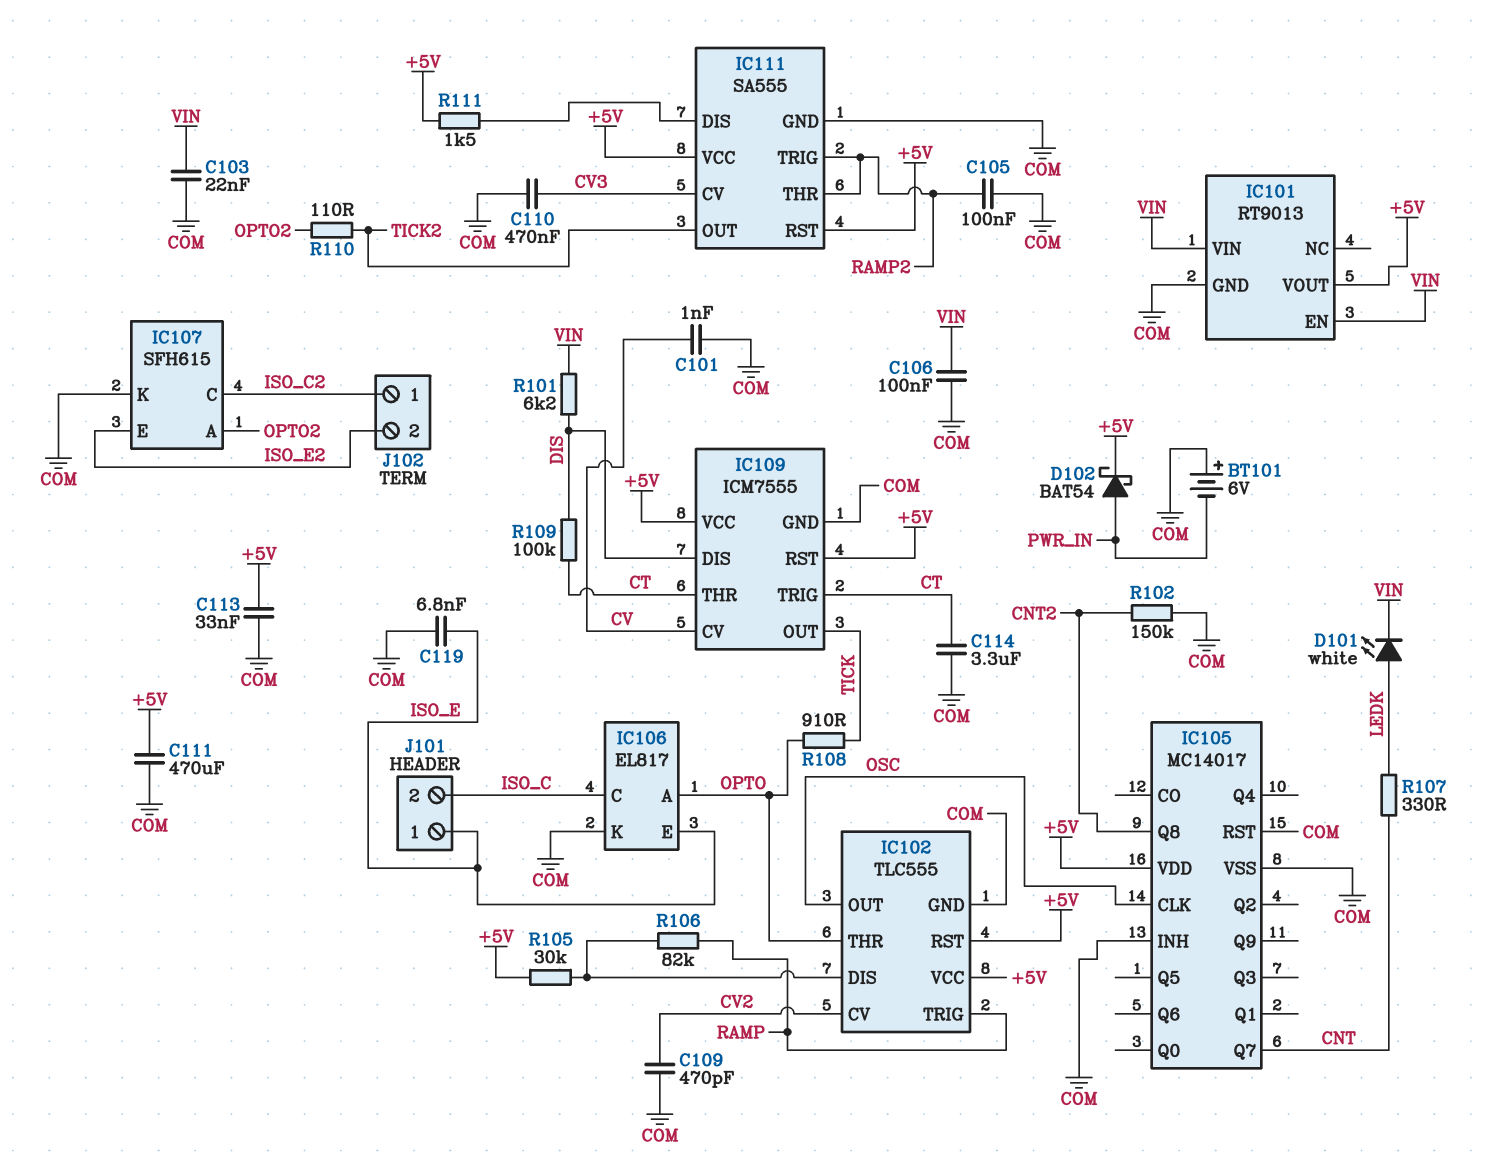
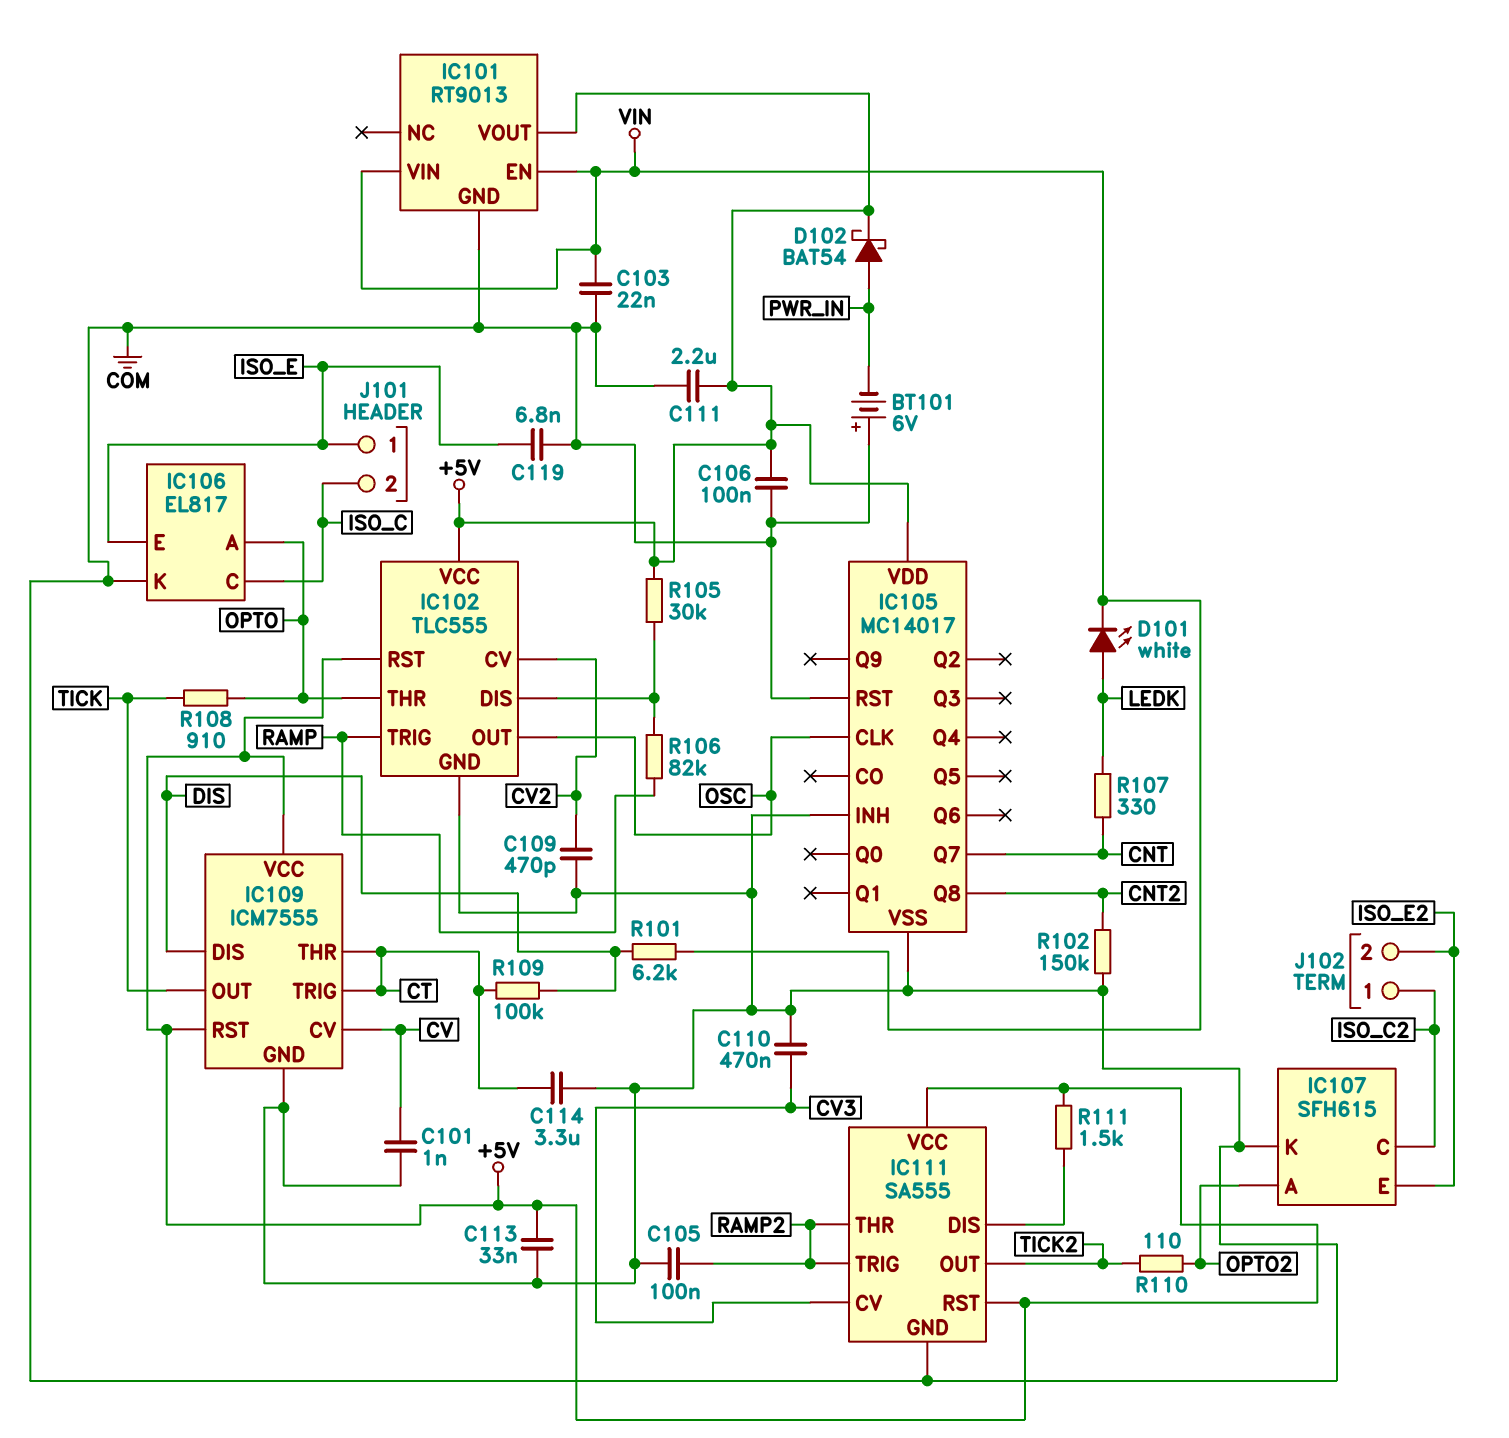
C106: 100nF (COM, VIN) -> 100nF (+5V, COM)
C111: 470uF (+5V, COM) -> 2.2uF (+5V, COM)

